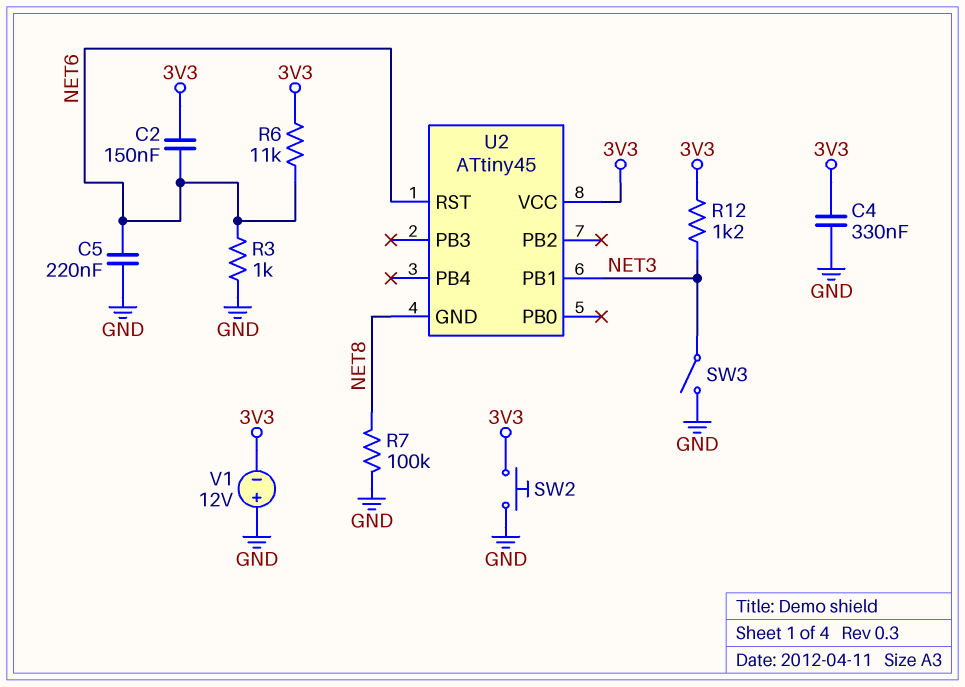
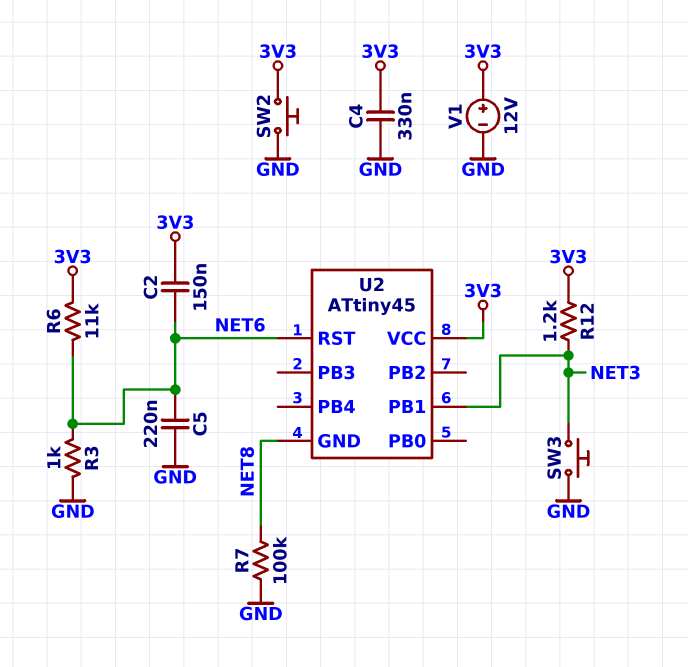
SW3: switch (GND, NET3) -> button (GND, NET3)
V1: 12V (plus GND, minus 3V3) -> 12V (plus 3V3, minus GND)

